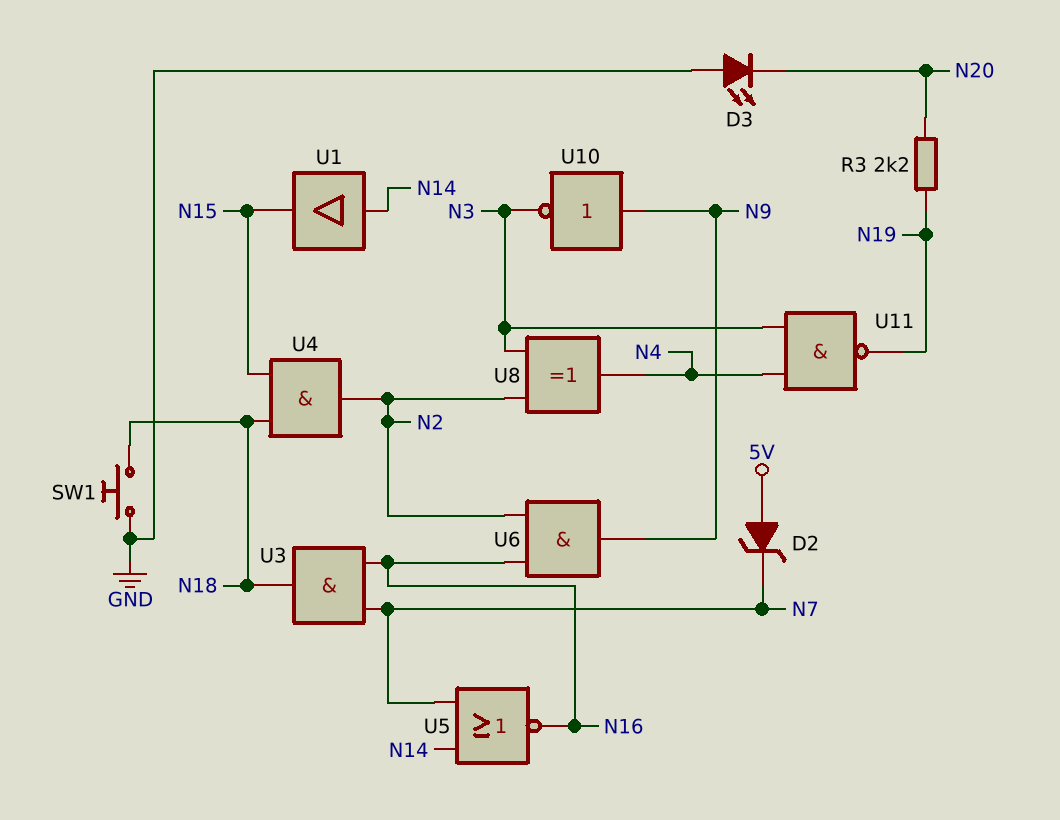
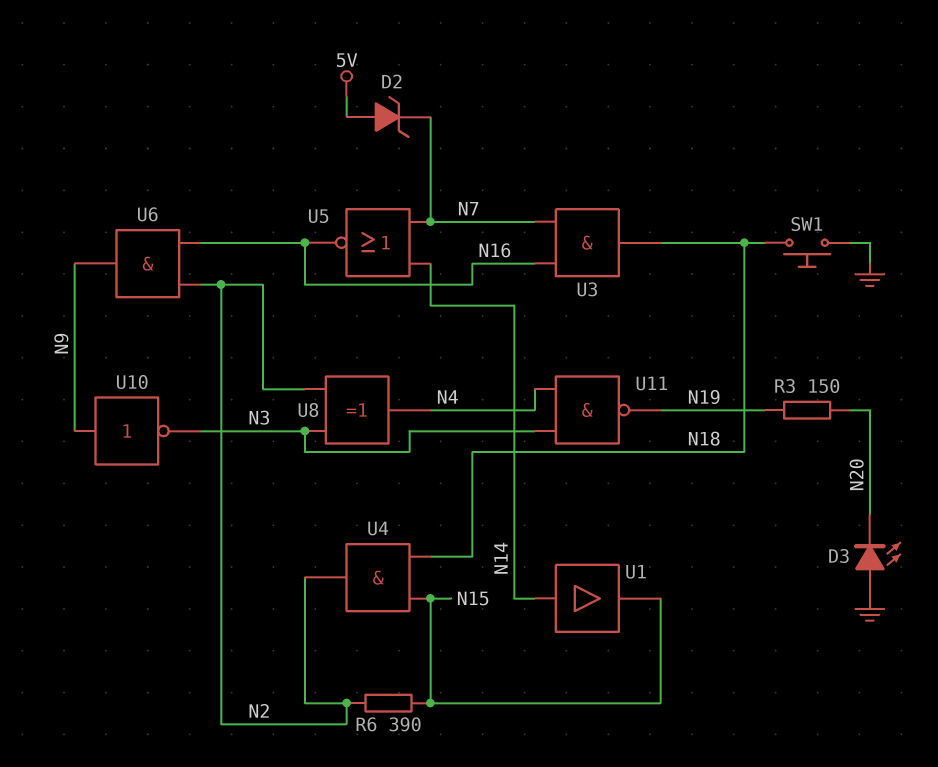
R3: 2.2k (N19, N20) -> 150 (N19, N20)
R6: none -> 390 (N2, N15)

